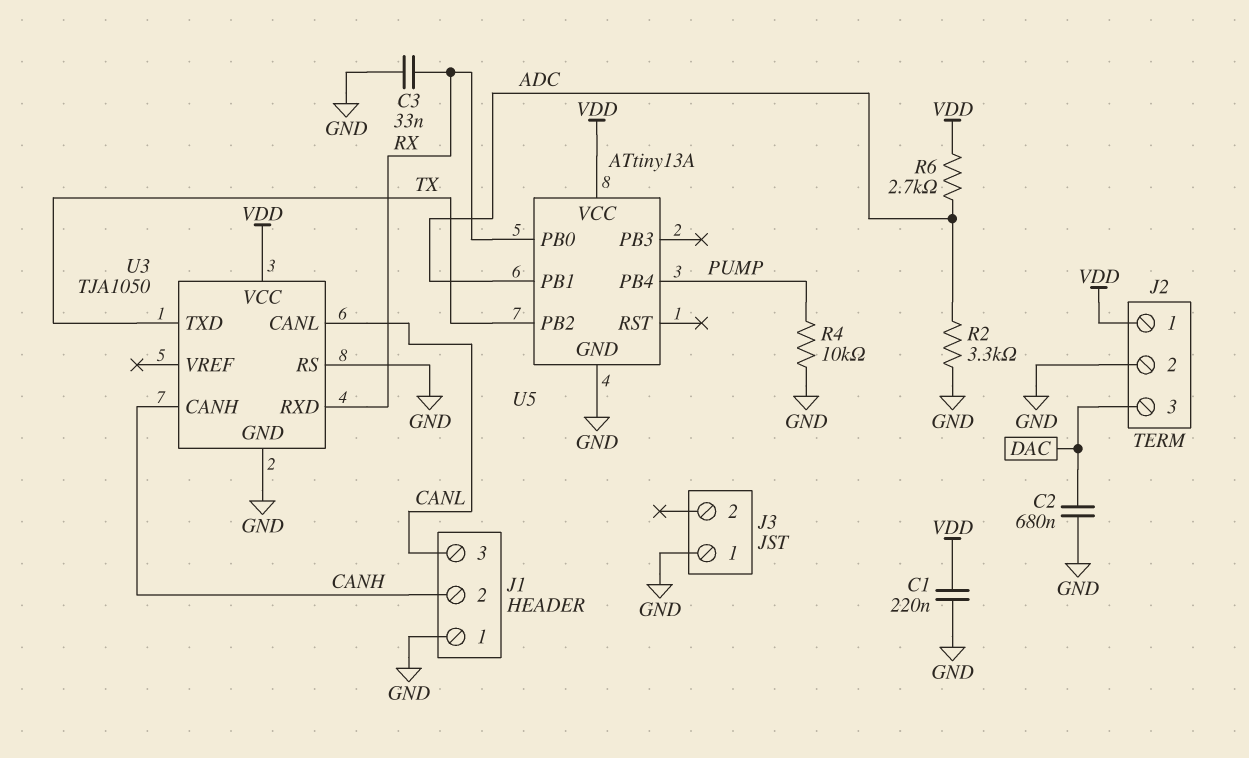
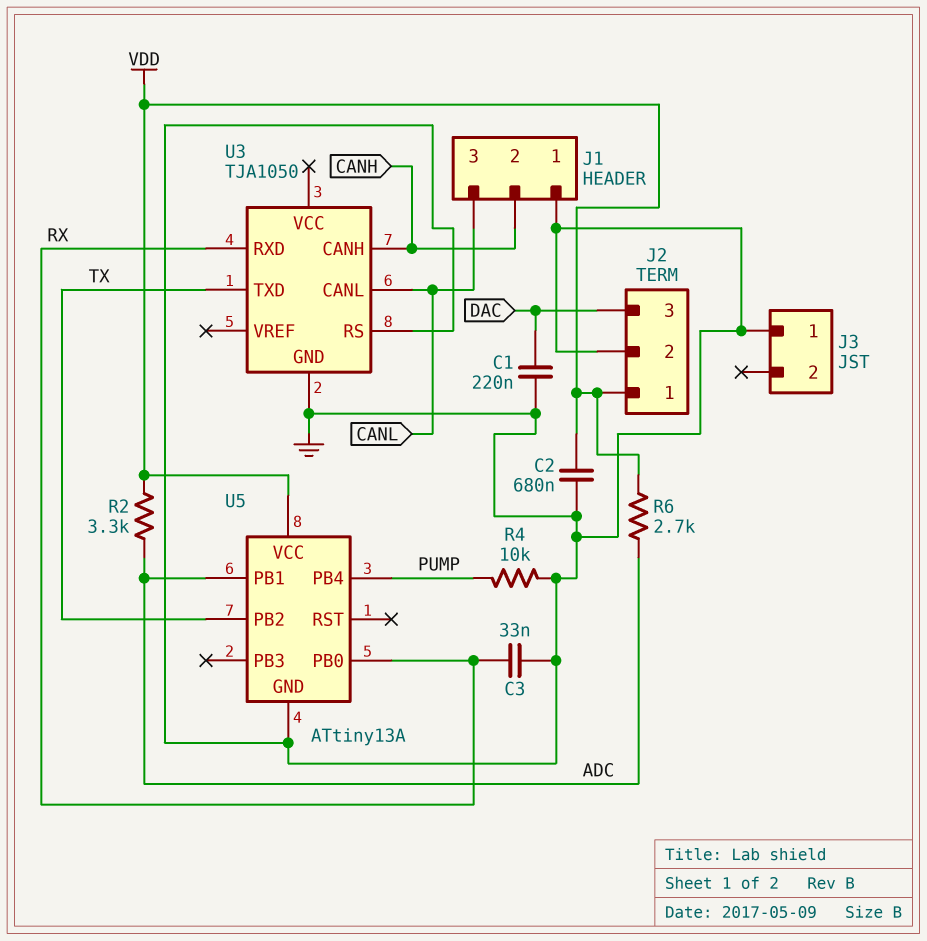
C1: 220nF (GND, VDD) -> 220nF (DAC, GND)
C2: 680nF (DAC, GND) -> 680nF (GND, VDD)
R2: 3.3k (ADC, GND) -> 3.3k (ADC, VDD)
U3 pin VCC: VDD -> none

